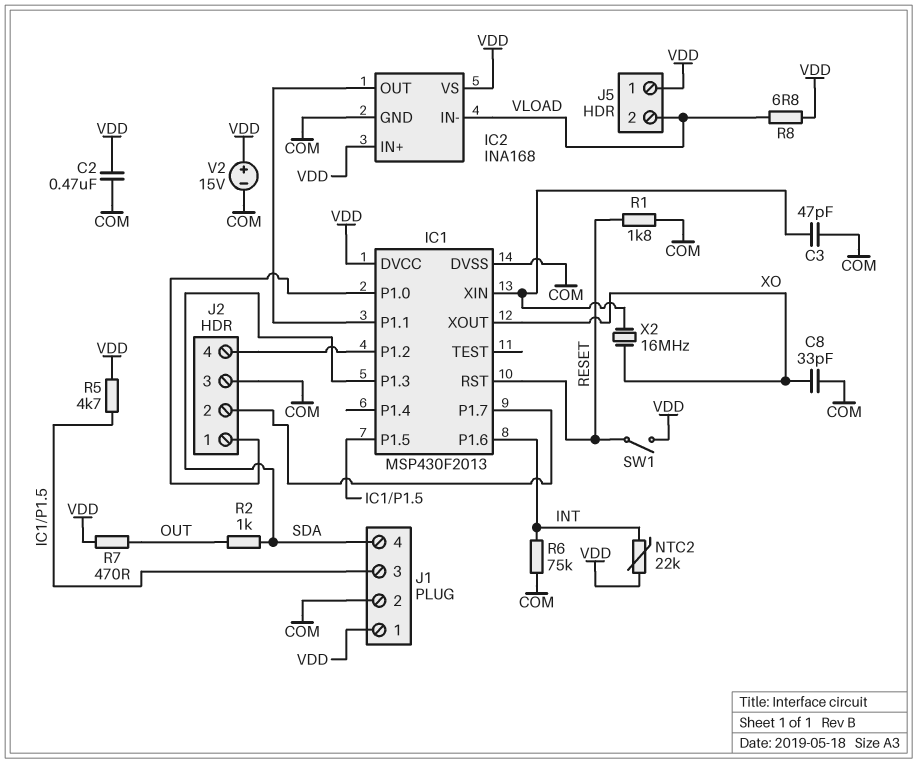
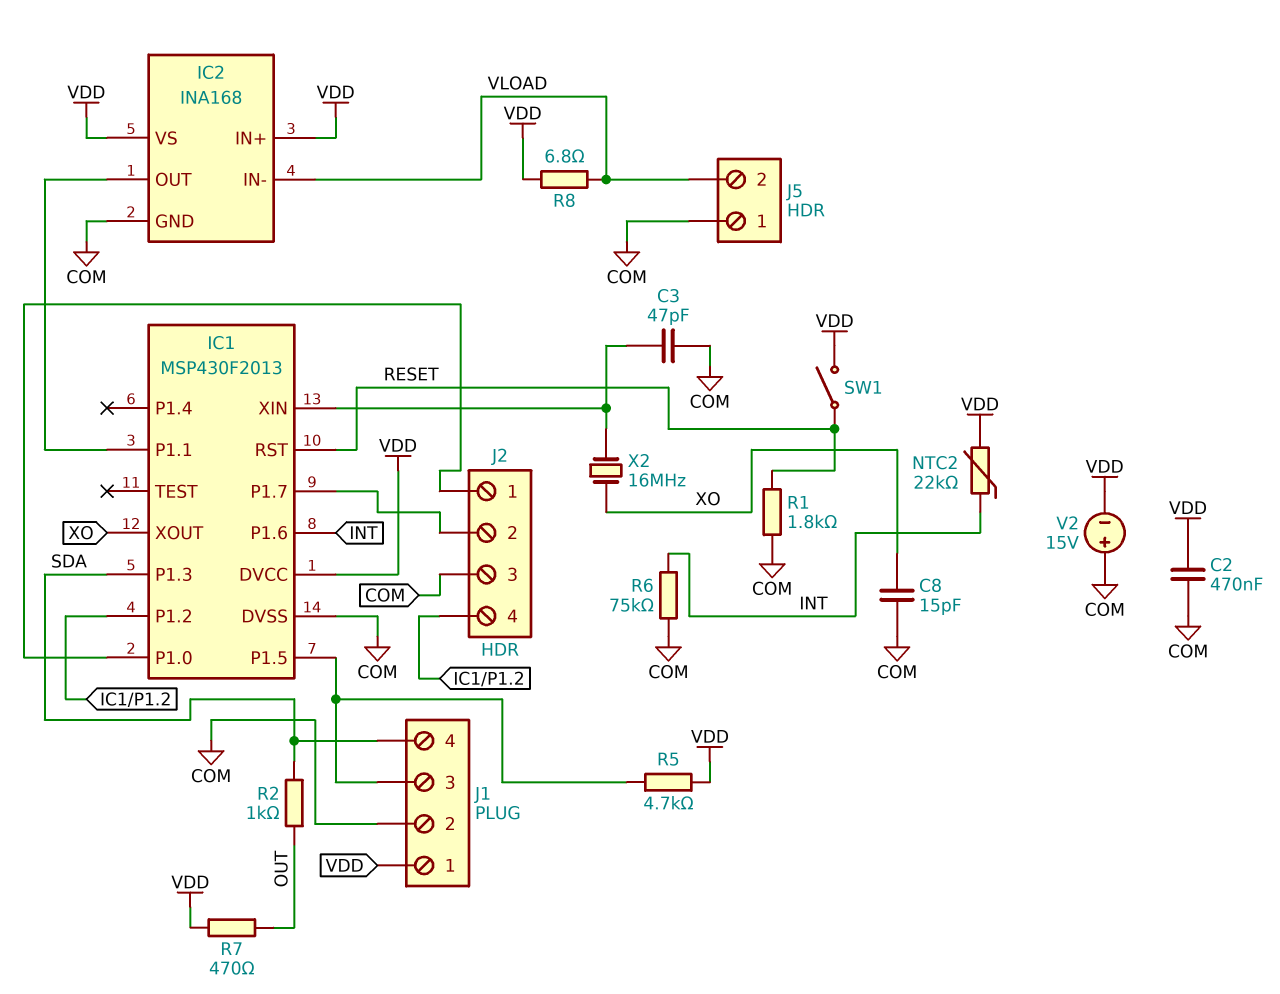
C8: 33pF (COM, XO) -> 15pF (COM, XO)
J5 pin 1: VDD -> COM
V2: 15V (plus VDD, minus COM) -> 15V (plus COM, minus VDD)

